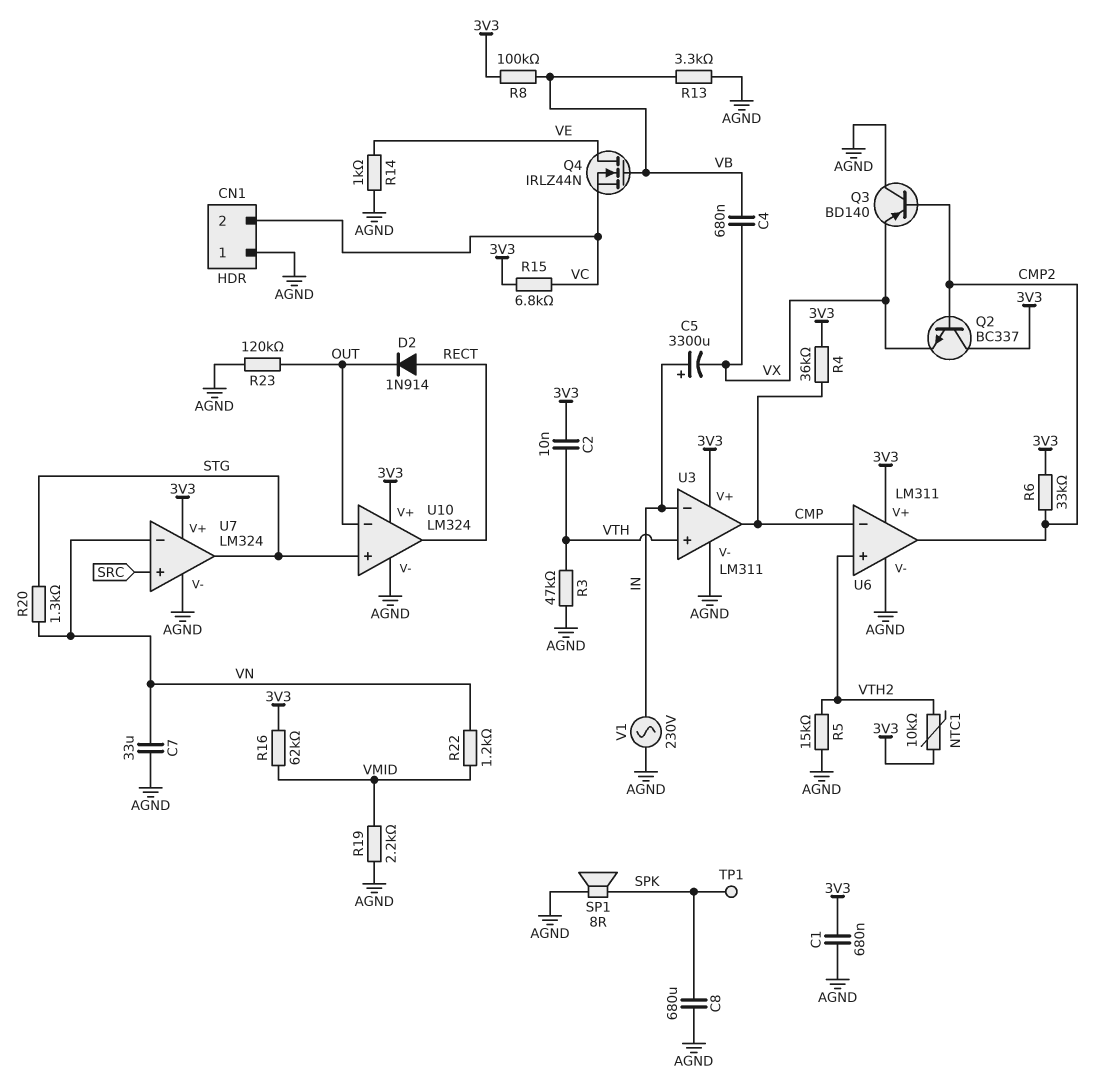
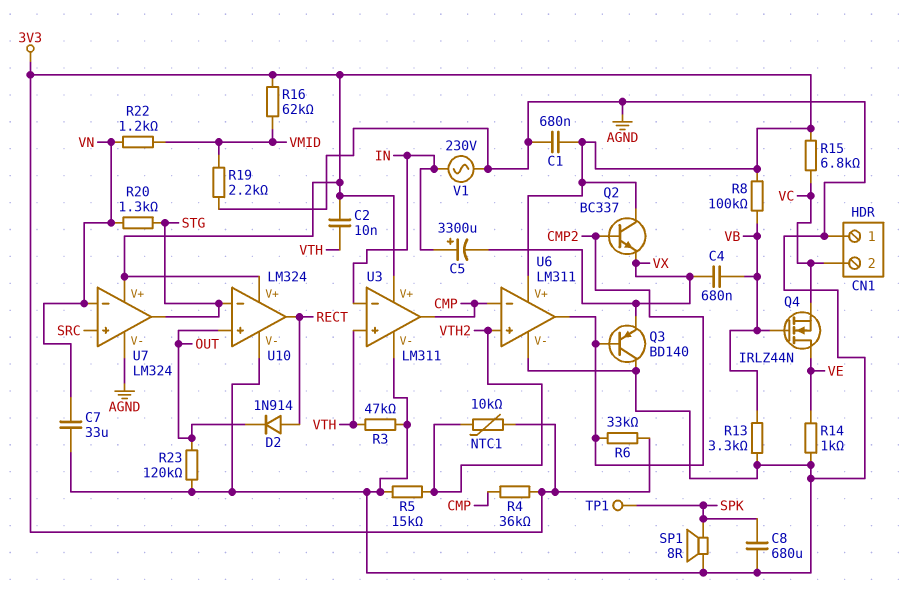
U10 pin in+: STG -> OUT
U10 pin in-: OUT -> STG

